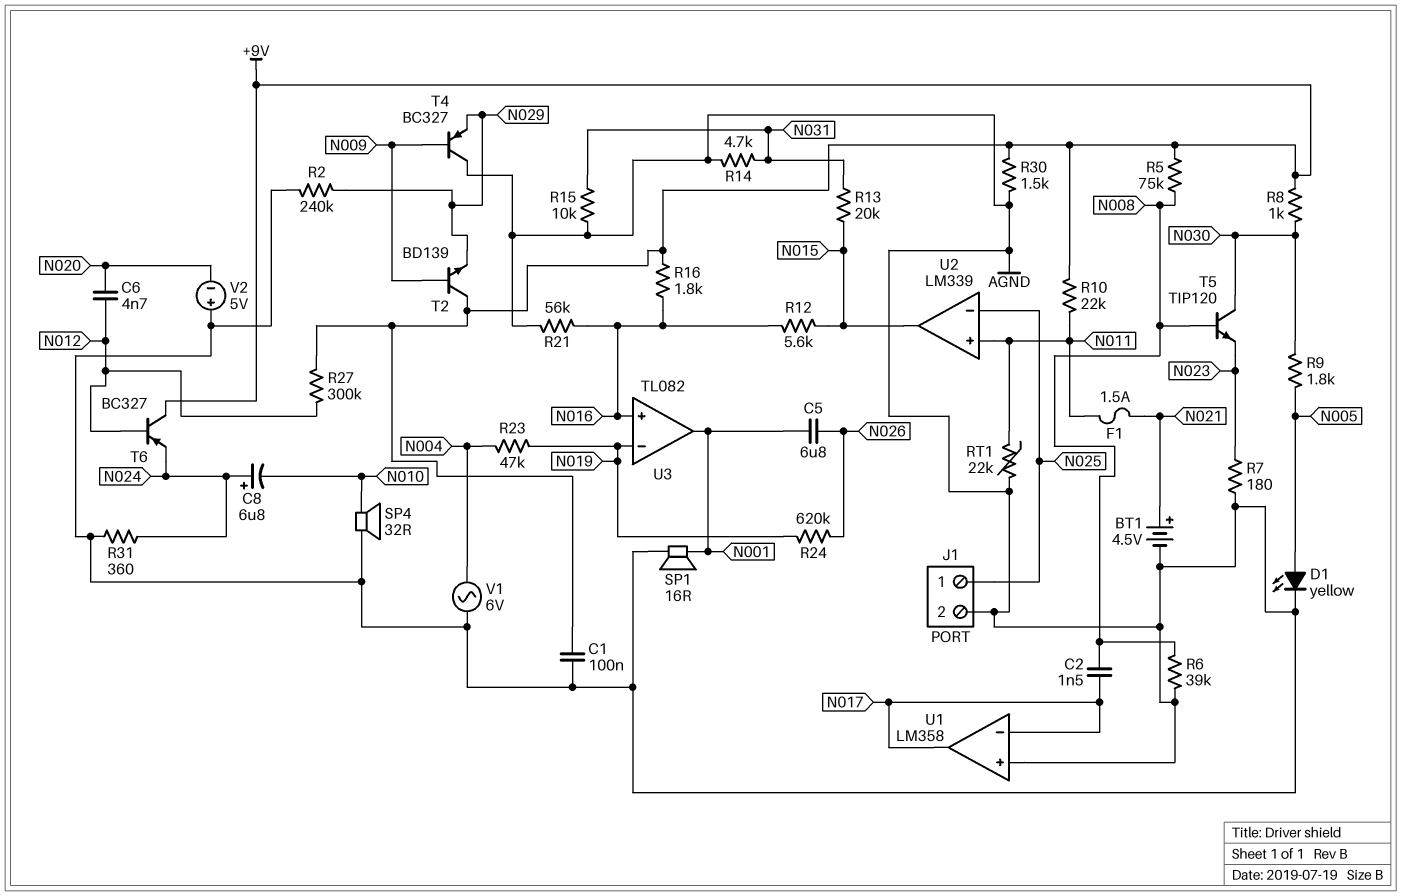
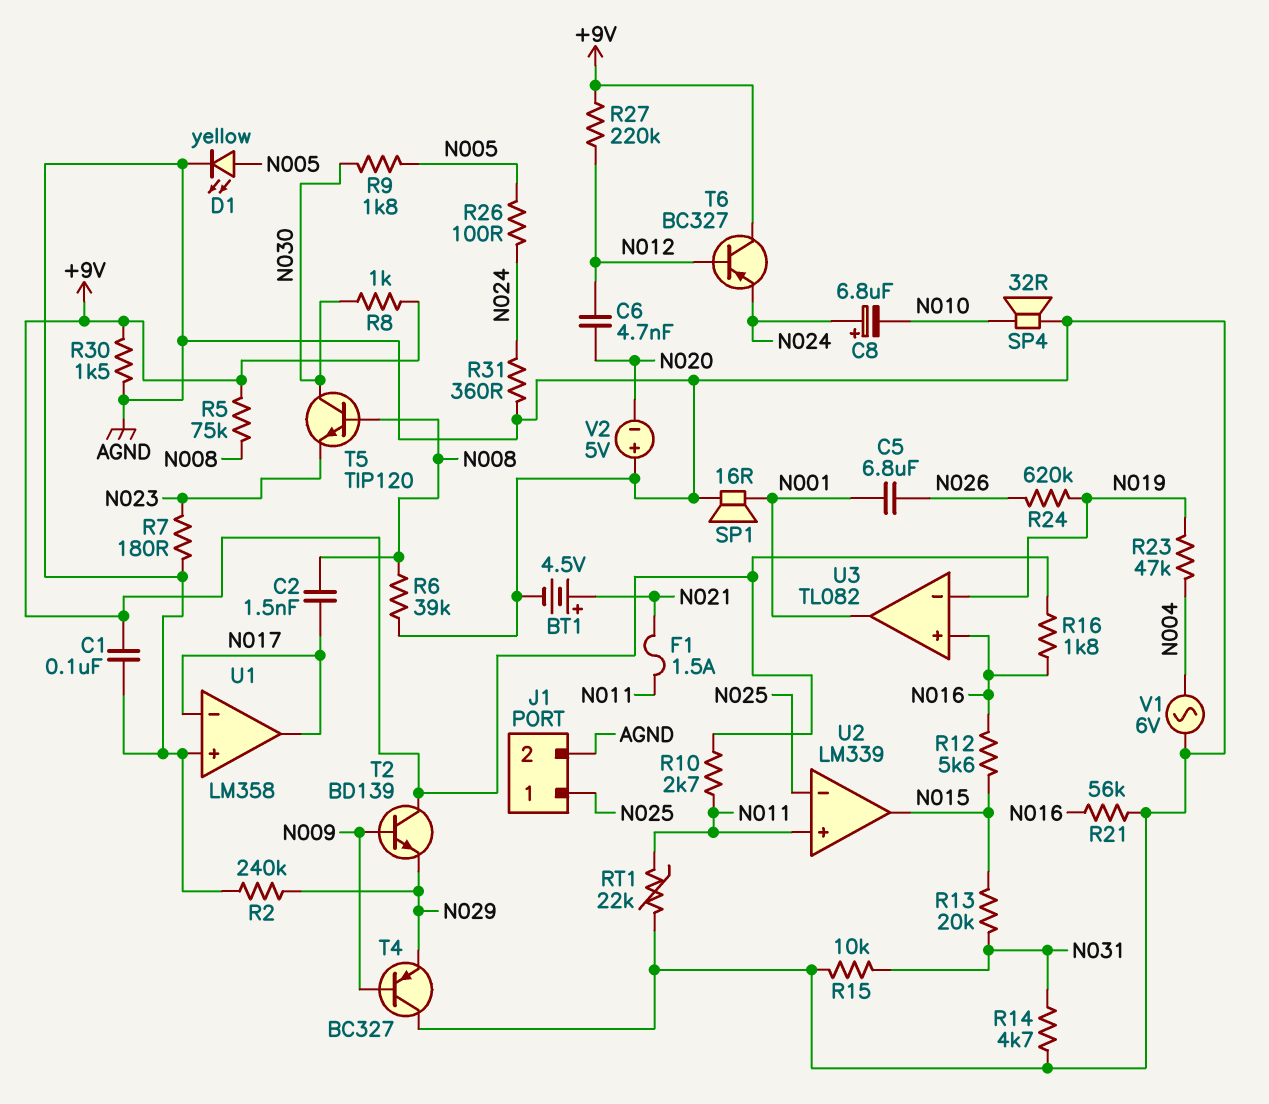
R10: 22k (+9V, N011) -> 2.7k (+9V, N011)
R26: none -> 100 (N005, N024)
R27: 300k (+9V, N012) -> 220k (+9V, N012)

